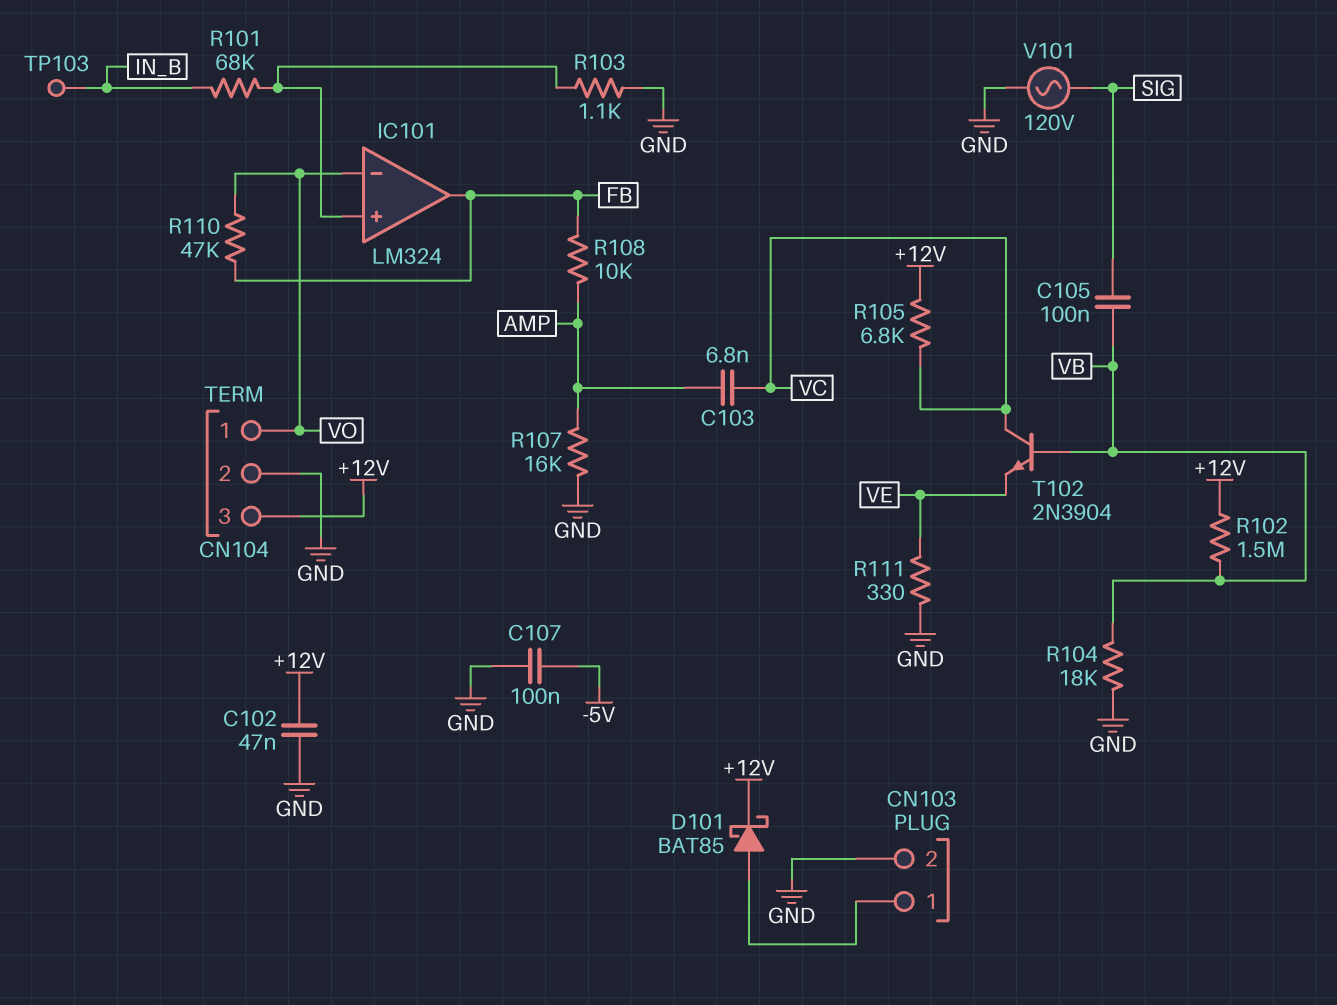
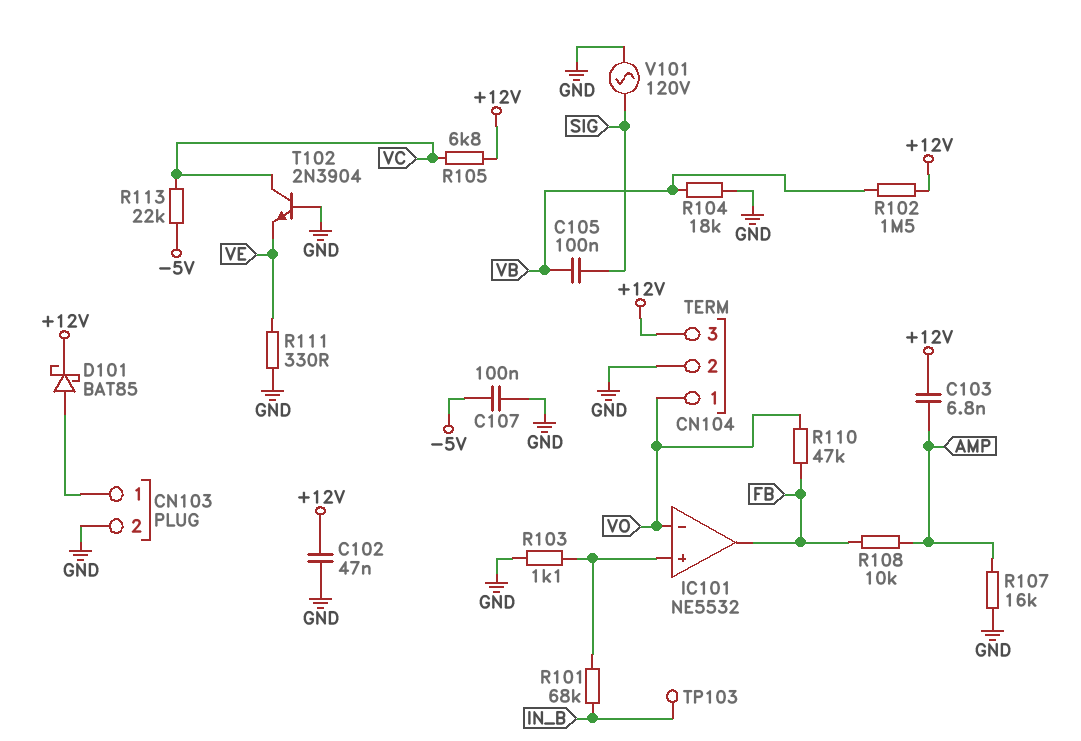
C103: 6.8nF (AMP, VC) -> 6.8nF (+12V, AMP)
IC101: LM324 -> NE5532
R113: none -> 22k (-5V, VC)
T102: NPN 2N3904 (B VB, C VC, E VE) -> NPN 2N3904 (B GND, C VC, E VE)

